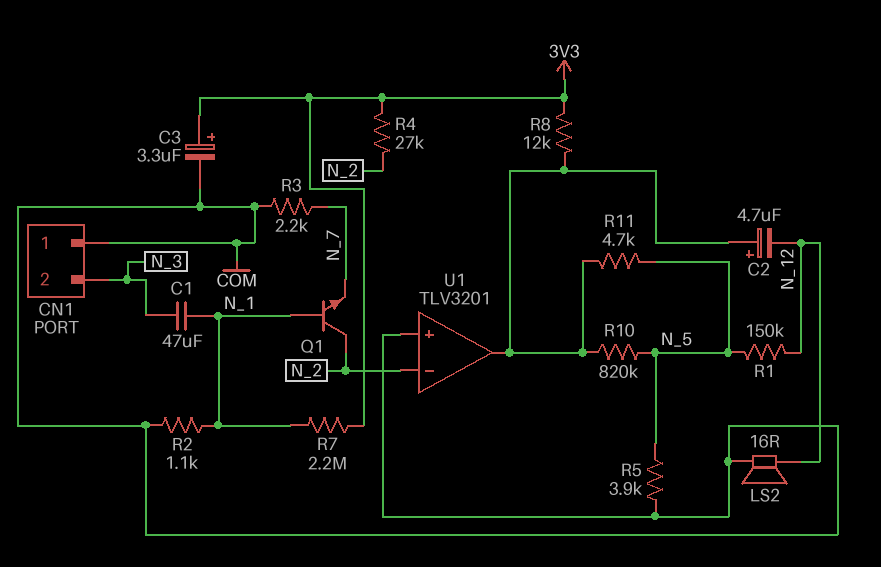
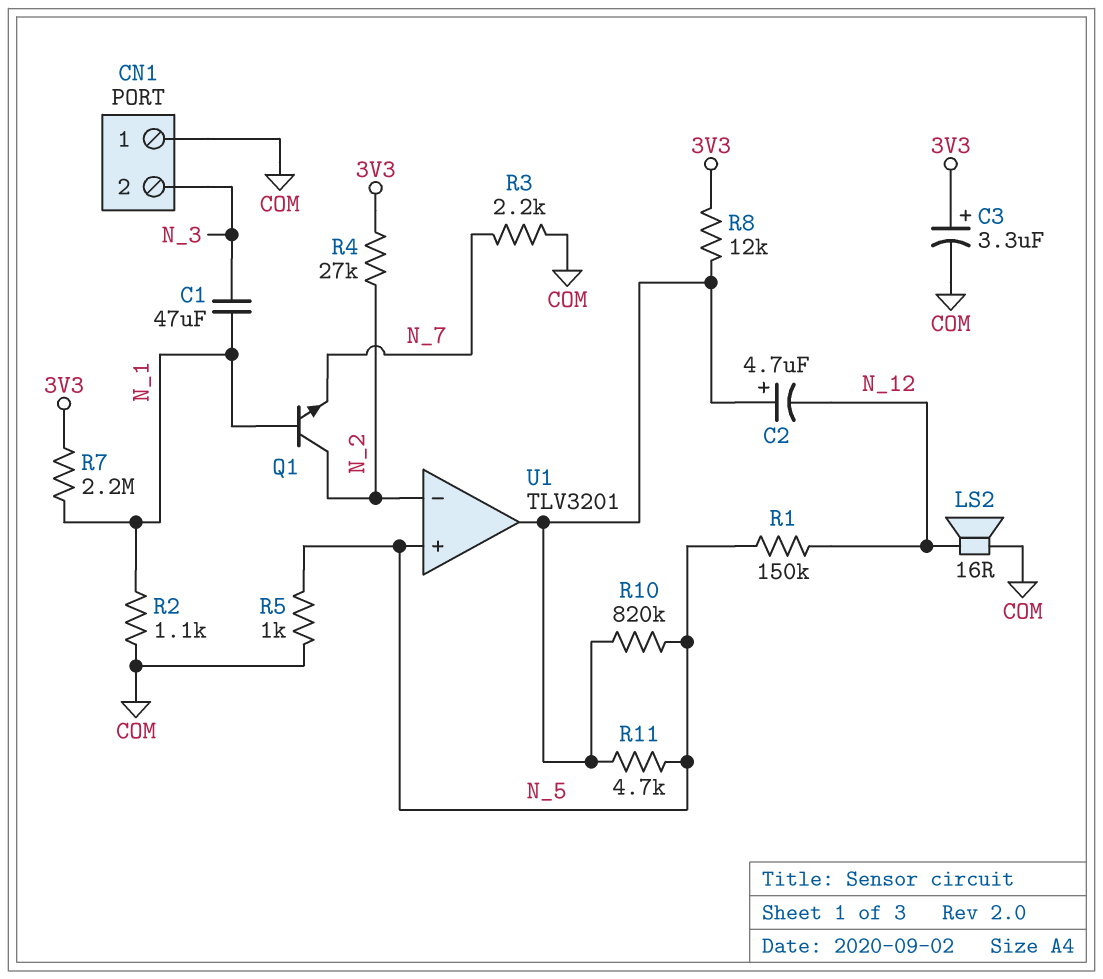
R5: 3.9k (COM, N_5) -> 1k (COM, N_5)
U1 pin in+: COM -> N_5

